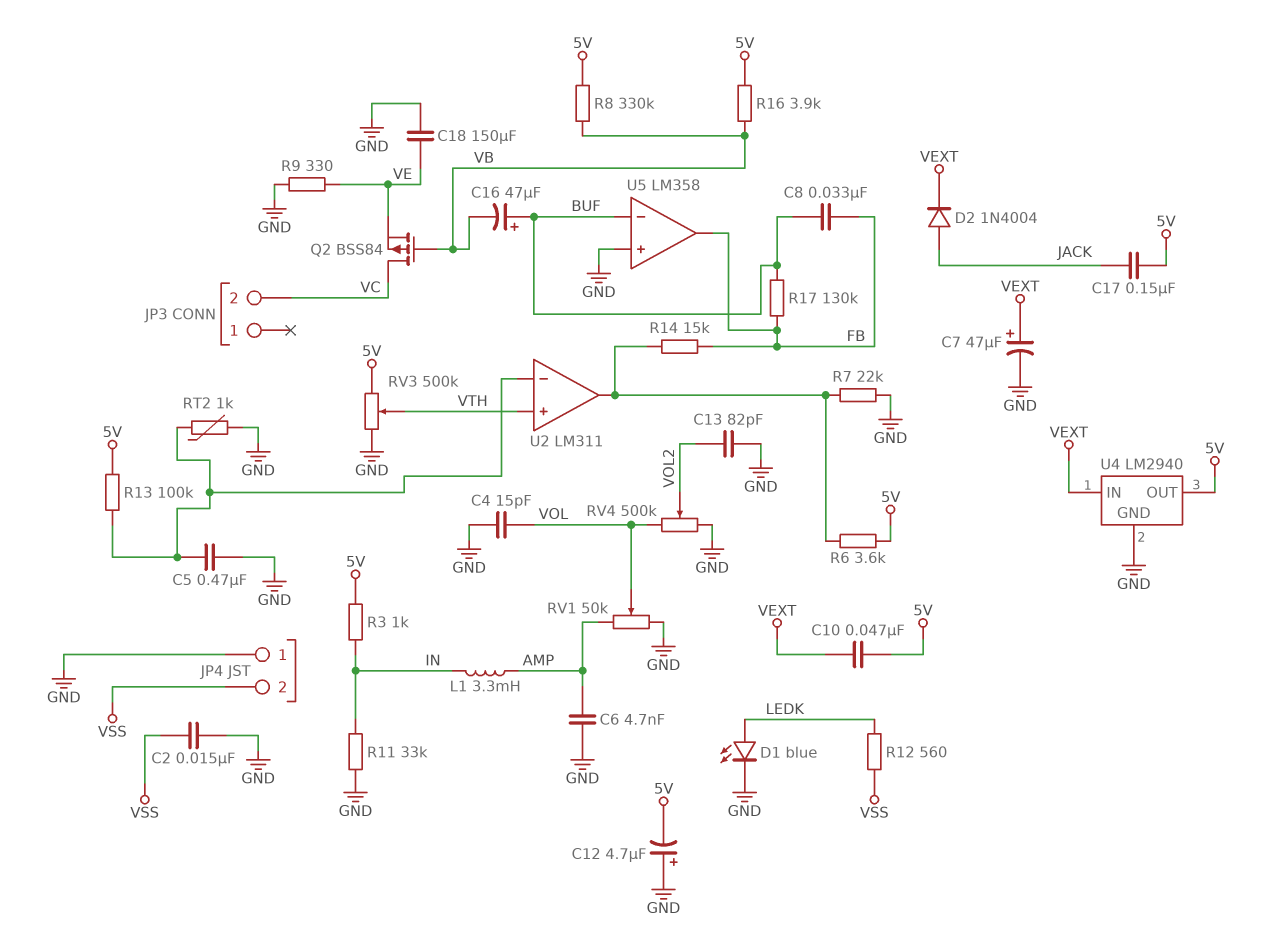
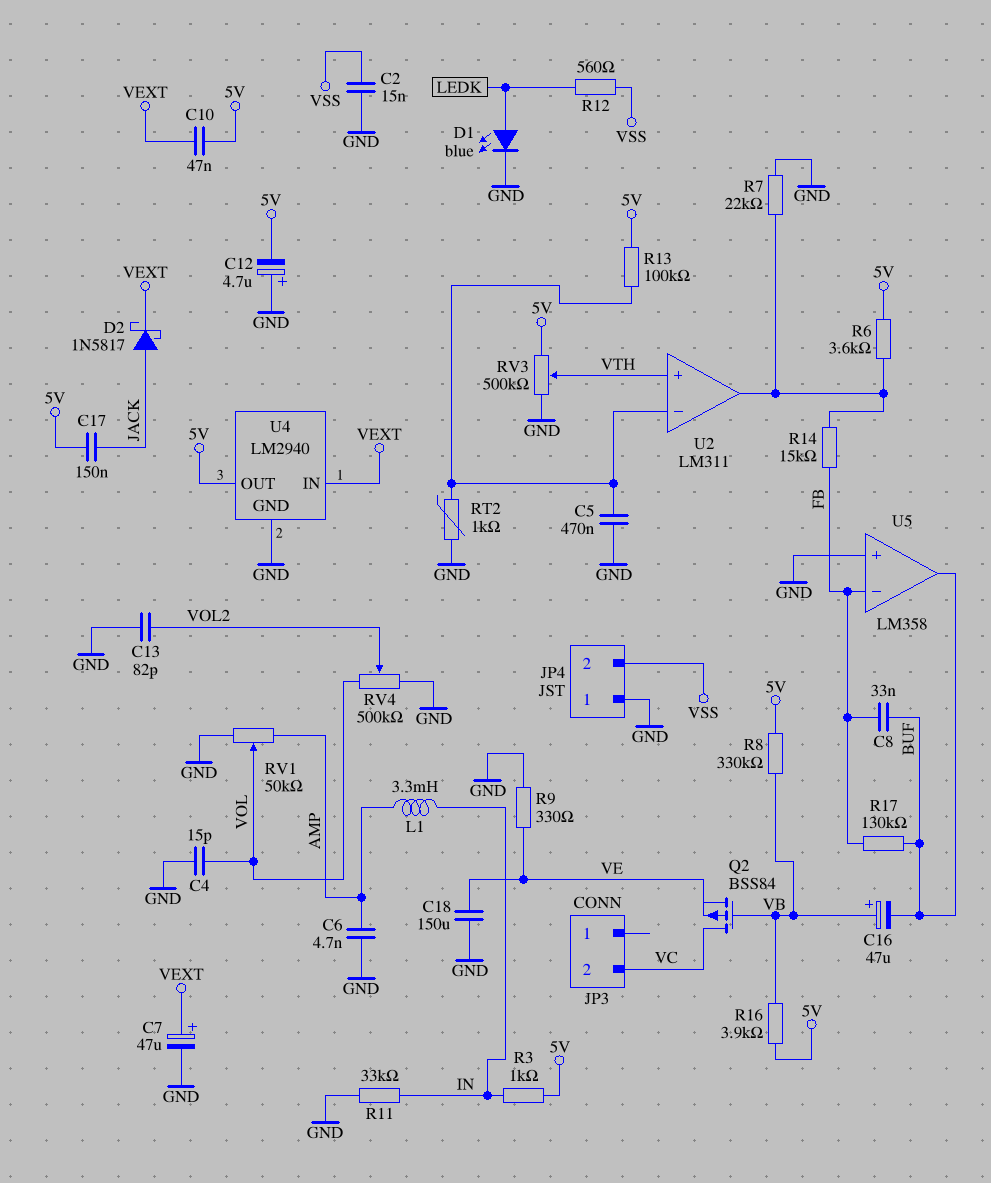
C16: 47uF (plus BUF, minus VB) -> 47uF (plus VB, minus BUF)
D2: diode 1N4004 (A JACK, K VEXT) -> schottky 1N5817 (A JACK, K VEXT)
U5 pin in-: BUF -> FB
U5 pin out: FB -> BUF

